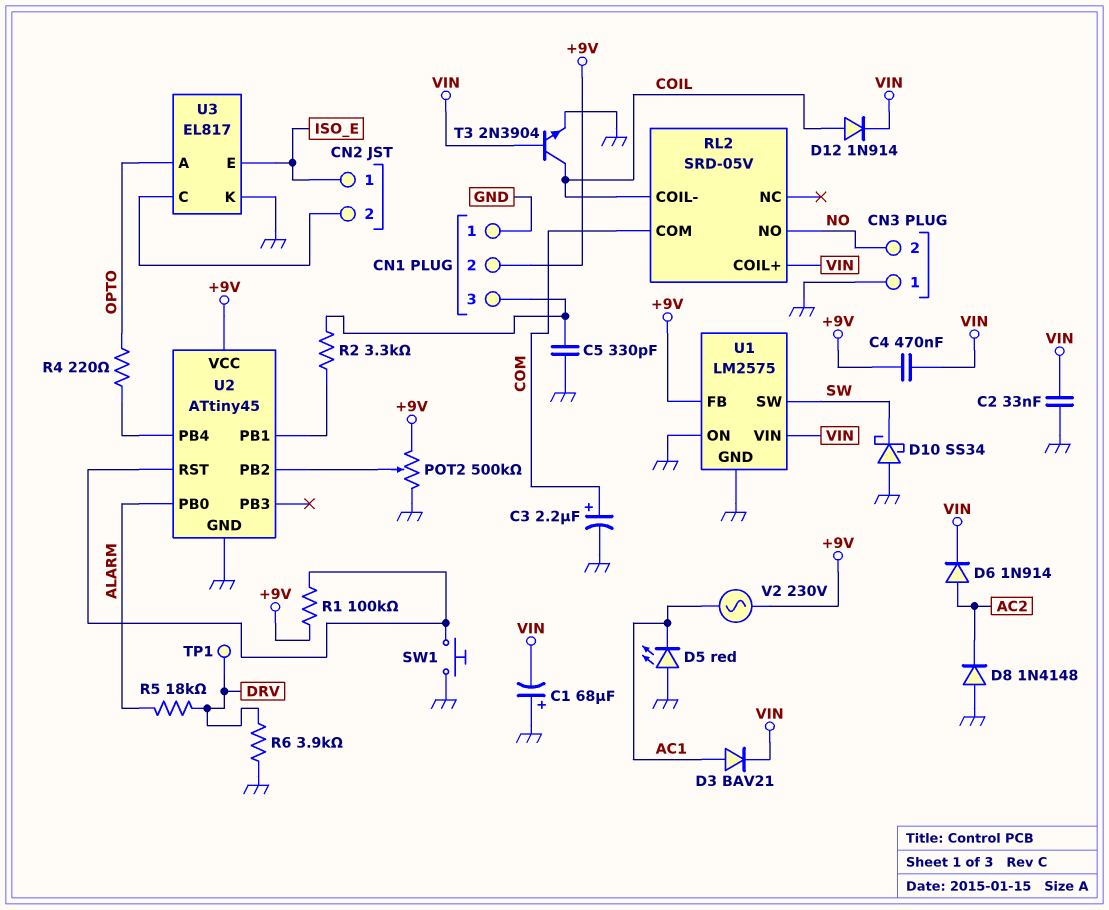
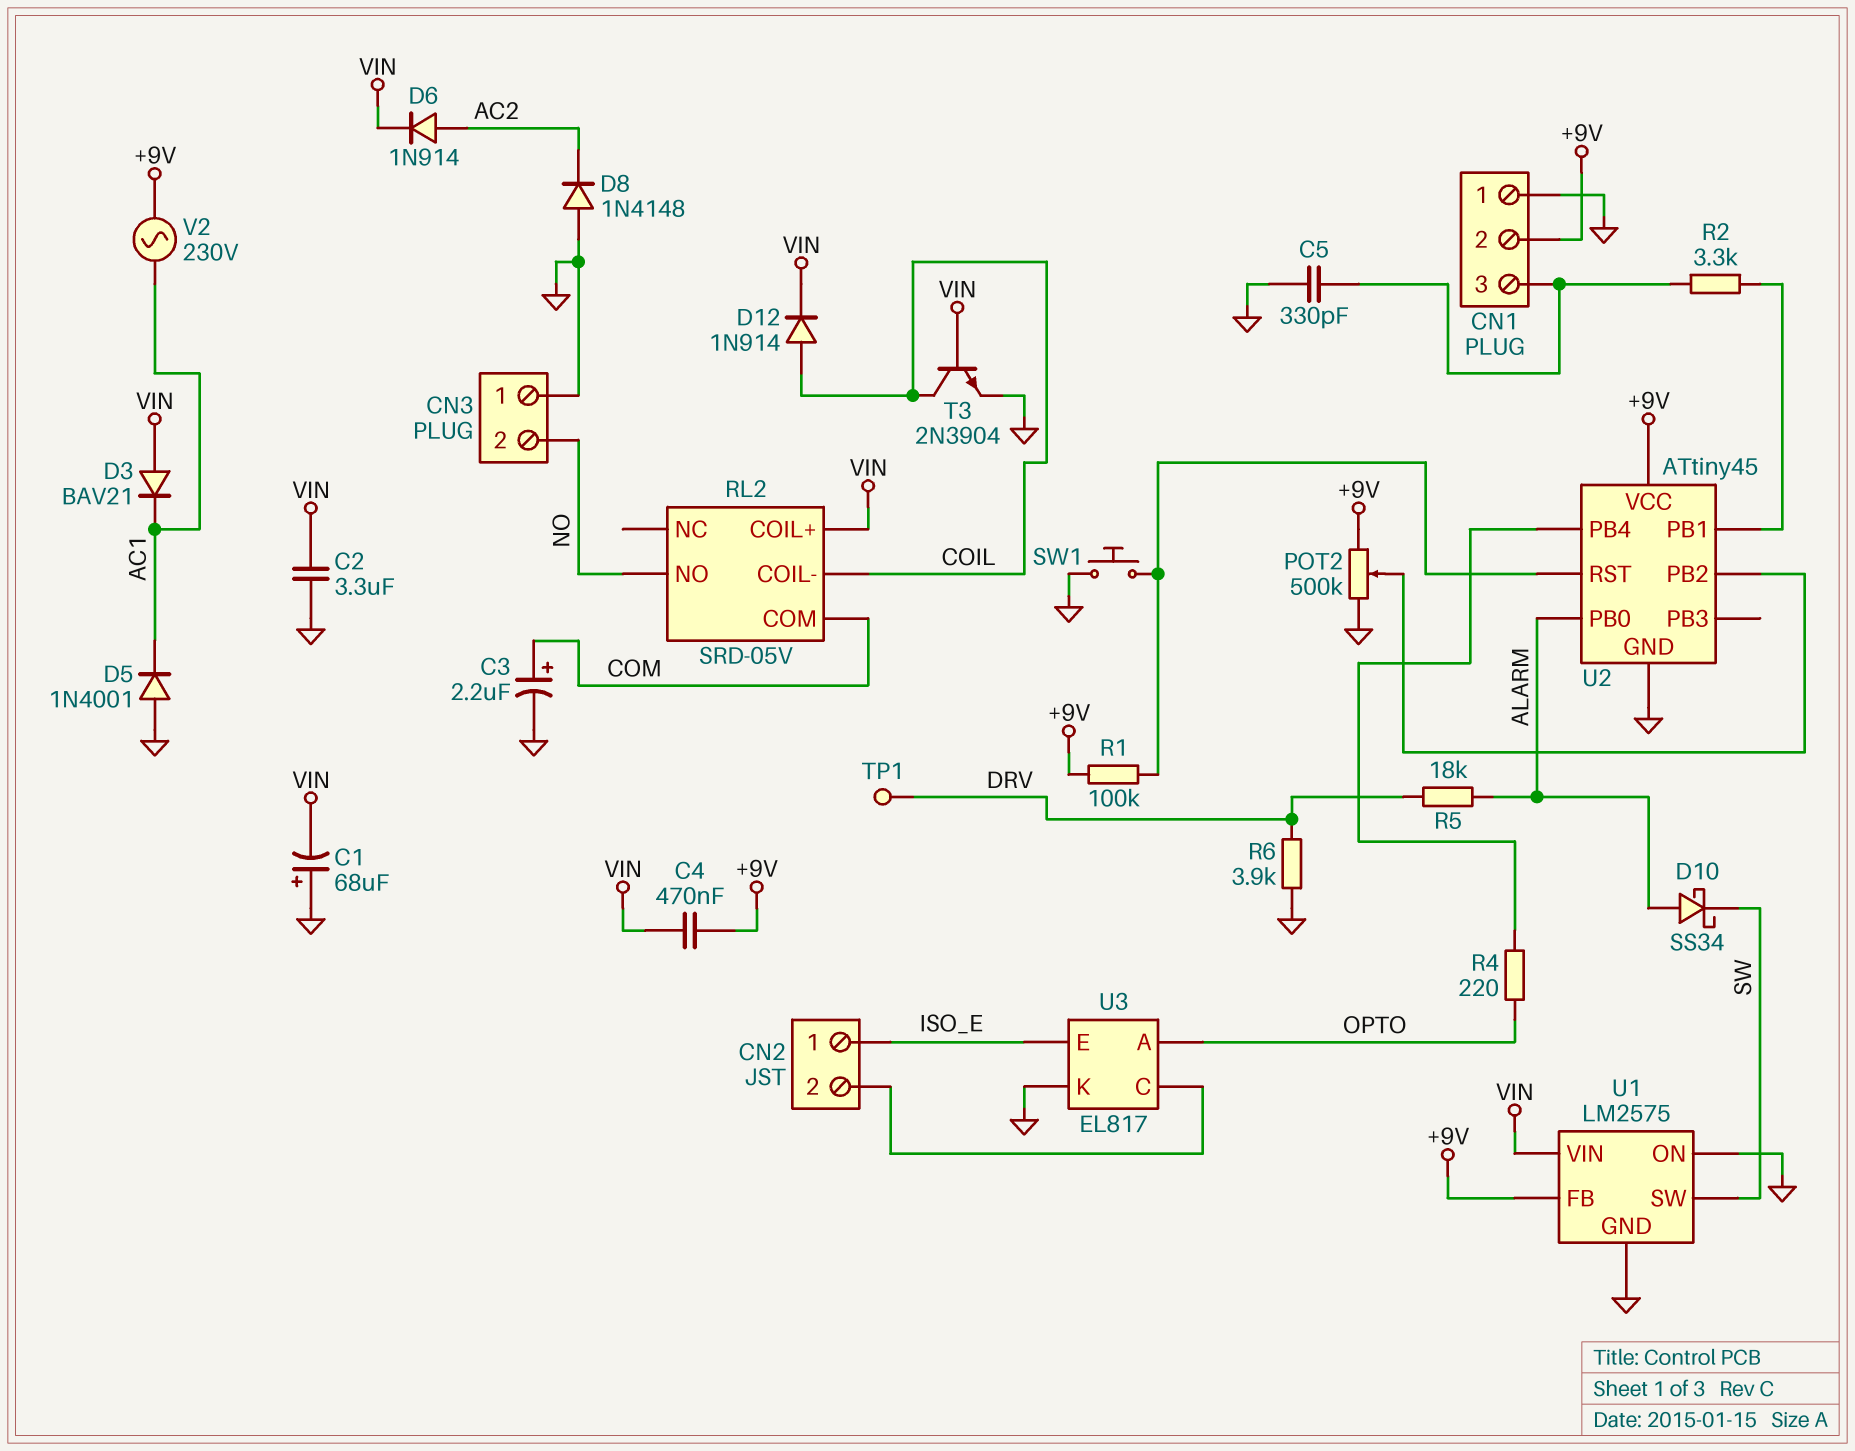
C2: 33nF (GND, VIN) -> 3.3uF (GND, VIN)
D3: diode BAV21 (A AC1, K VIN) -> diode BAV21 (A VIN, K AC1)
D5: LED red (A GND, K AC1) -> diode 1N4001 (A GND, K AC1)
D10: schottky SS34 (A GND, K SW) -> schottky SS34 (A ALARM, K SW)

